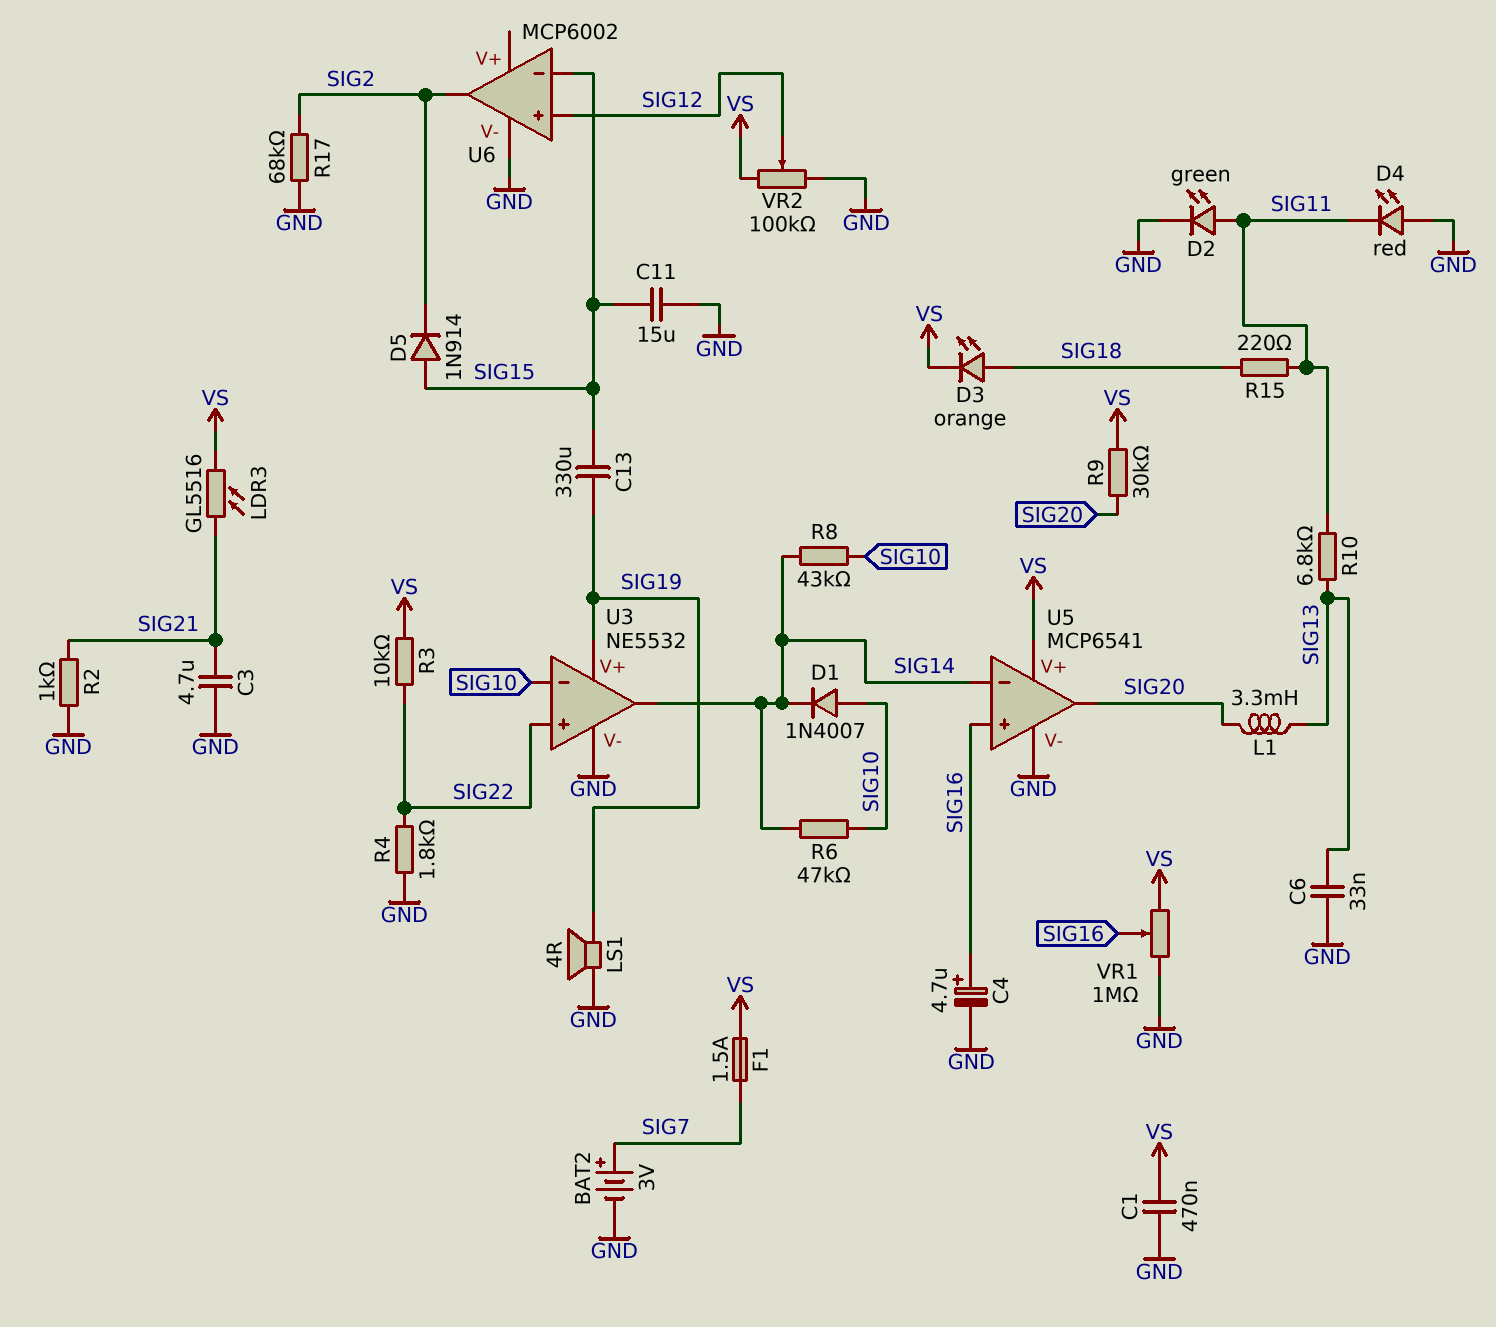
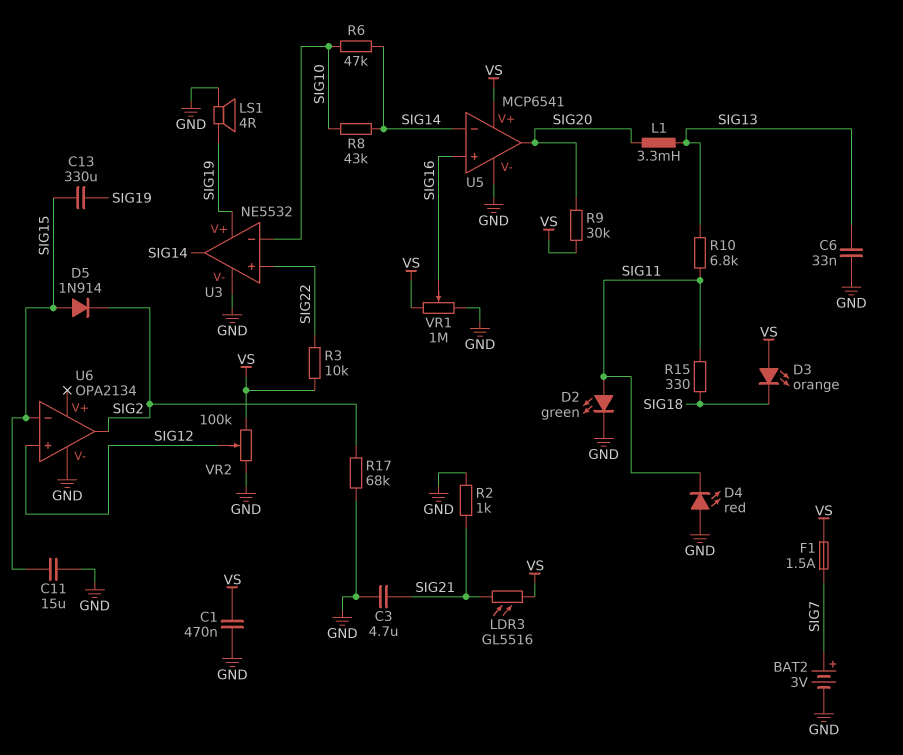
C4: 4.7uF (plus SIG16, minus GND) -> none
D1: diode 1N4007 (A SIG10, K SIG14) -> none
D3: LED orange (A SIG18, K VS) -> LED orange (A VS, K SIG18)
R4: 1.8k (GND, SIG22) -> none
R15: 220 (SIG11, SIG18) -> 330 (SIG11, SIG18)
U6: MCP6002 -> OPA2134

